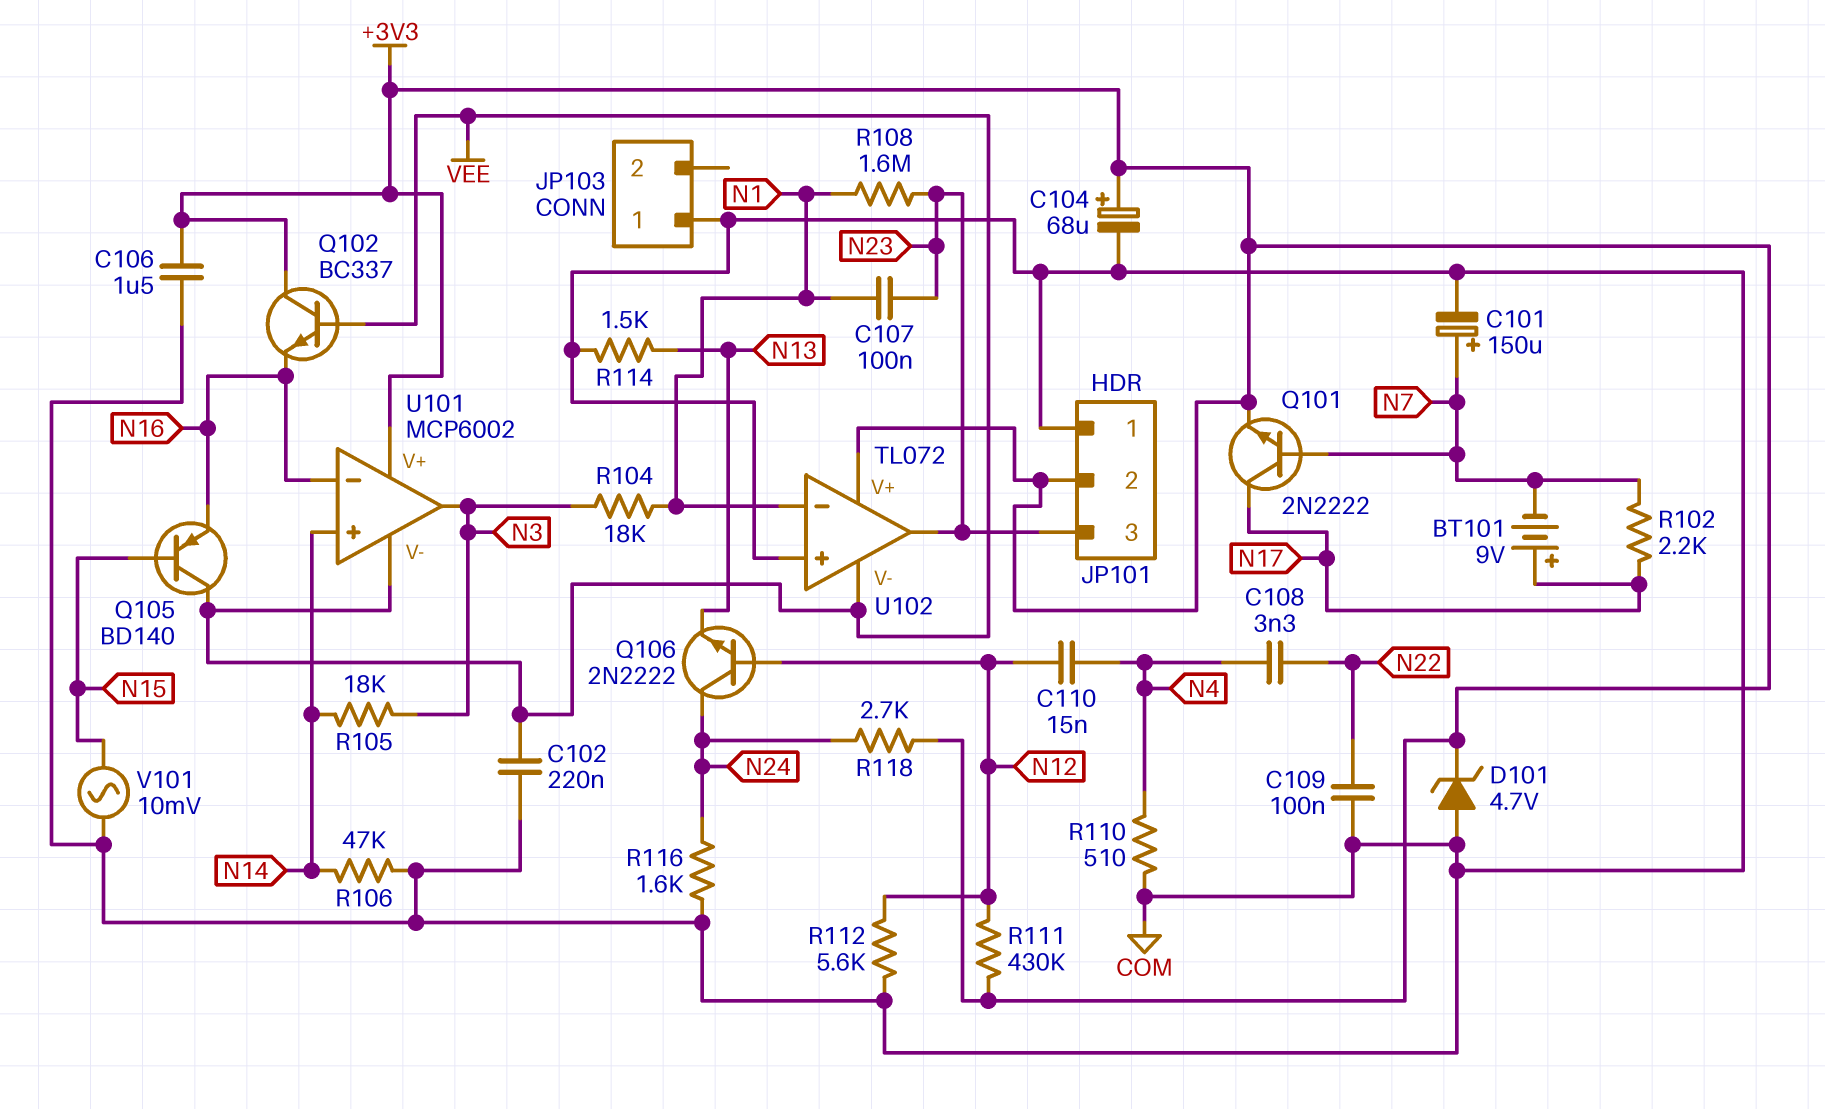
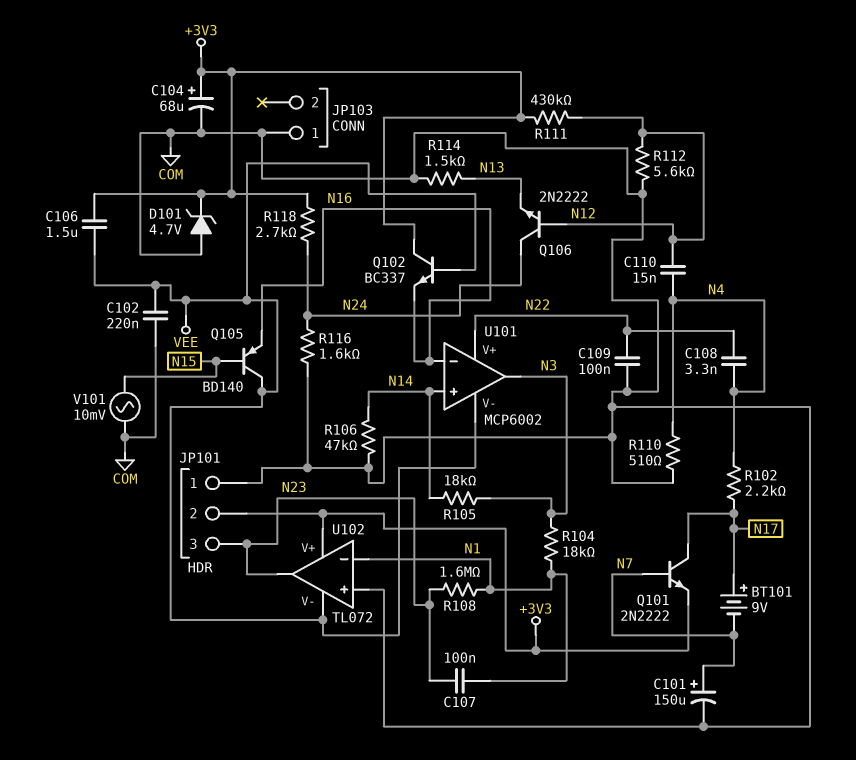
C106: 1.5uF (+3V3, COM) -> 1.5uF (+3V3, VEE)
R102: 2.2k (N7, N17) -> 2.2k (N4, N17)
U101 pin V+: +3V3 -> N22

